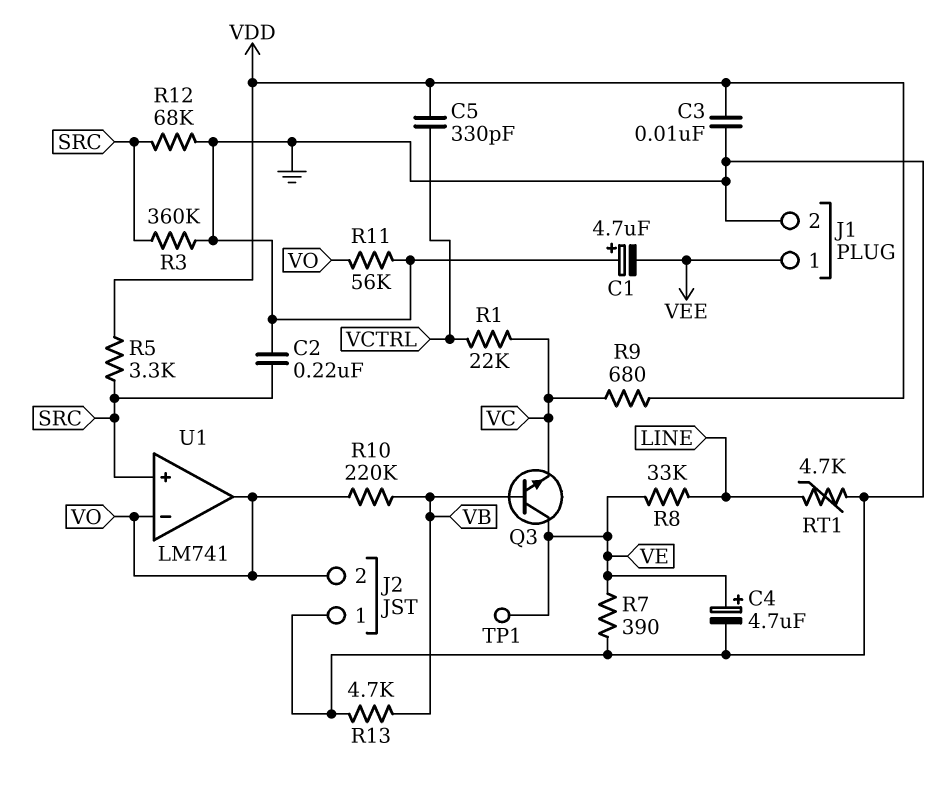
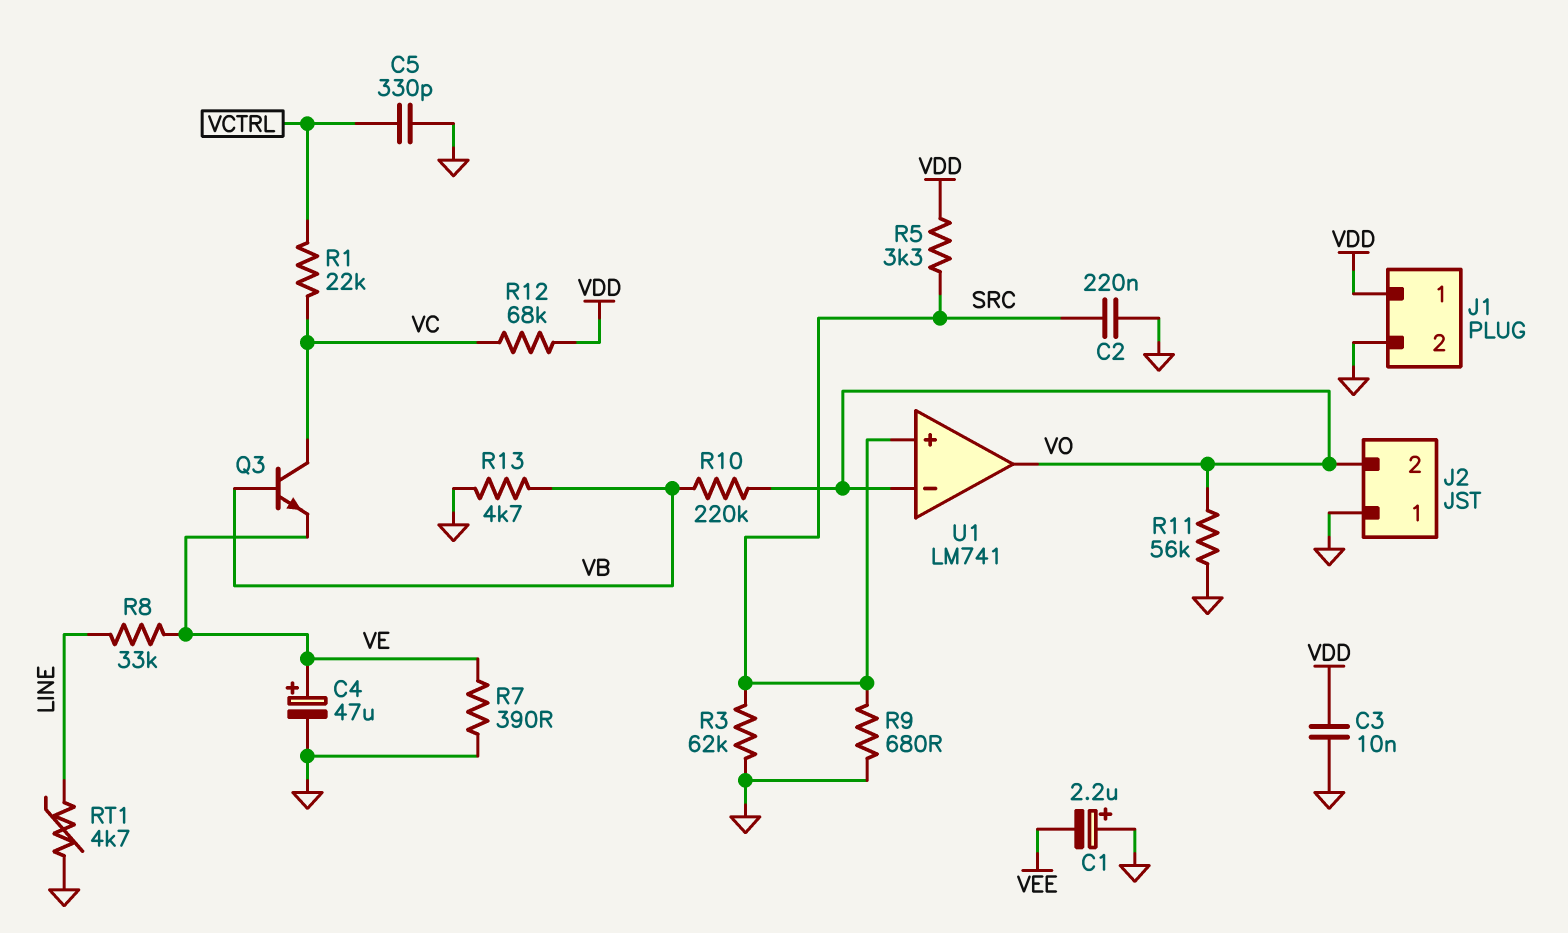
C1: 4.7uF (plus GND, minus VEE) -> 2.2uF (plus GND, minus VEE)
C4: 4.7uF (plus VE, minus GND) -> 47uF (plus VE, minus GND)
C5: 330pF (VCTRL, VDD) -> 330pF (GND, VCTRL)
J1 pin 1: VEE -> VDD
Q3: NPN (B VB, C VE, E VC) -> NPN (B VB, C VC, E VE)
R3: 360k (GND, SRC) -> 62k (GND, SRC)
R9: 680 (VC, VDD) -> 680 (GND, SRC)
R12: 68k (GND, SRC) -> 68k (VC, VDD)
TP1: test point (VE) -> none

